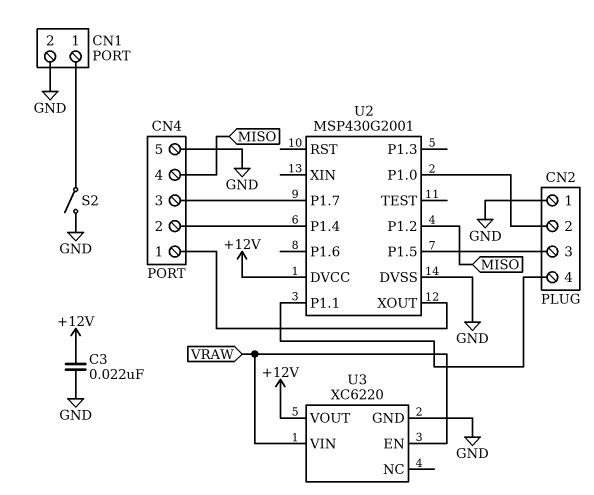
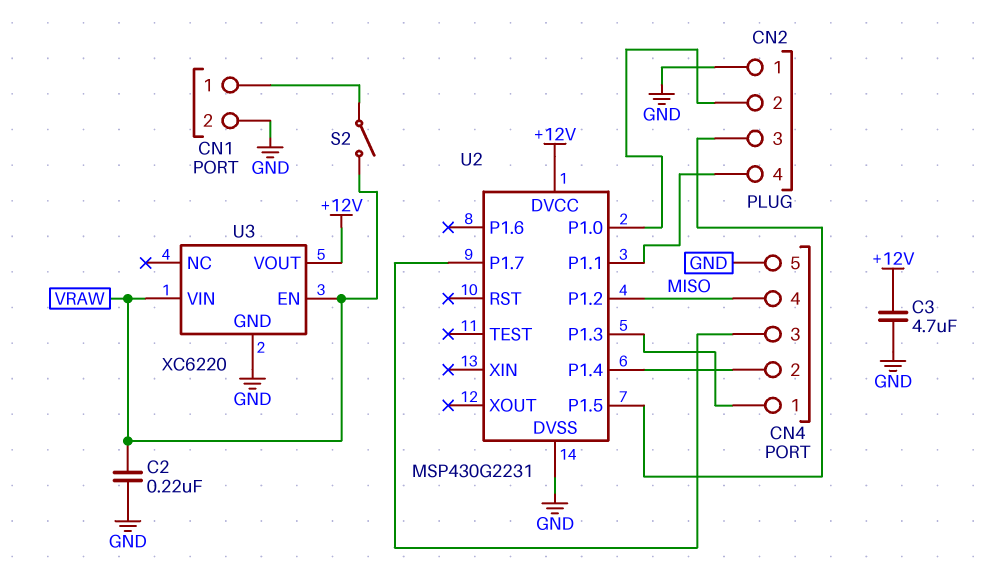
C2: none -> 220nF (GND, VRAW)
C3: 22nF (+12V, GND) -> 4.7uF (+12V, GND)
S2: switch (CN1/1, GND) -> switch (CN1/1, VRAW)
U2: MSP430G2001 -> MSP430G2231
U2 pin P1.3: none -> CN4/1
U2 pin XOUT: CN4/1 -> none

